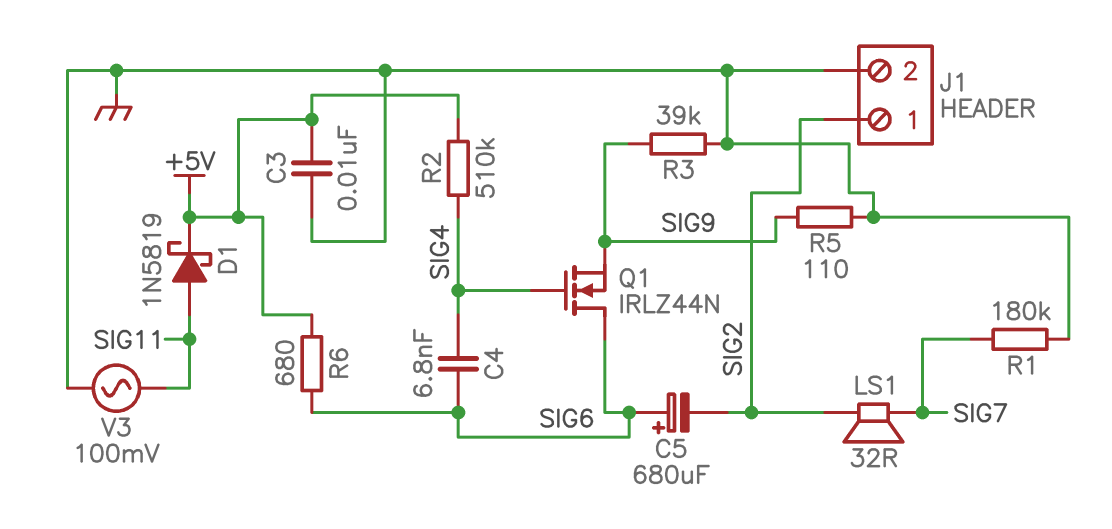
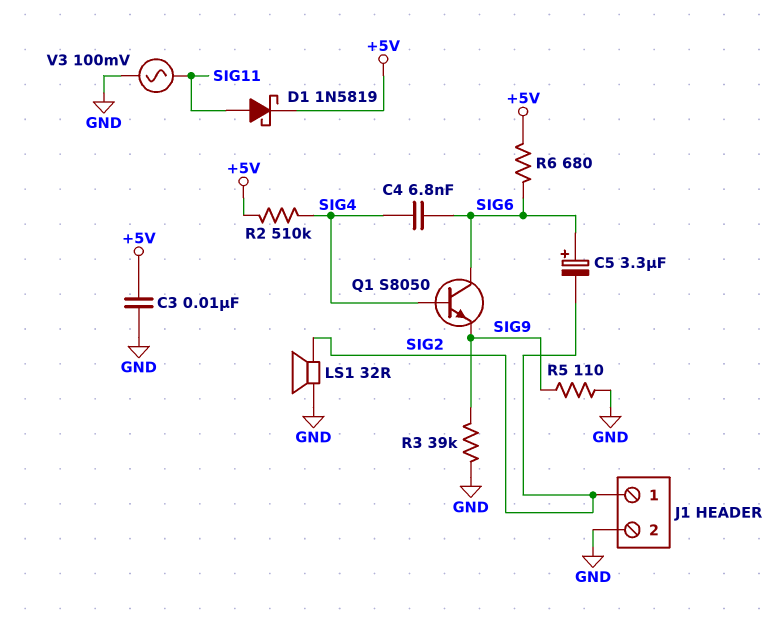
C5: 680uF (plus SIG6, minus SIG2) -> 3.3uF (plus SIG6, minus SIG2)
LS1: speaker 32R (SIG2, SIG7) -> speaker 32R (GND, SIG2)
Q1: NMOS IRLZ44N (G SIG4, D SIG6, S SIG9) -> NPN S8050 (B SIG4, C SIG6, E SIG9)
R1: 180k (GND, SIG7) -> none

